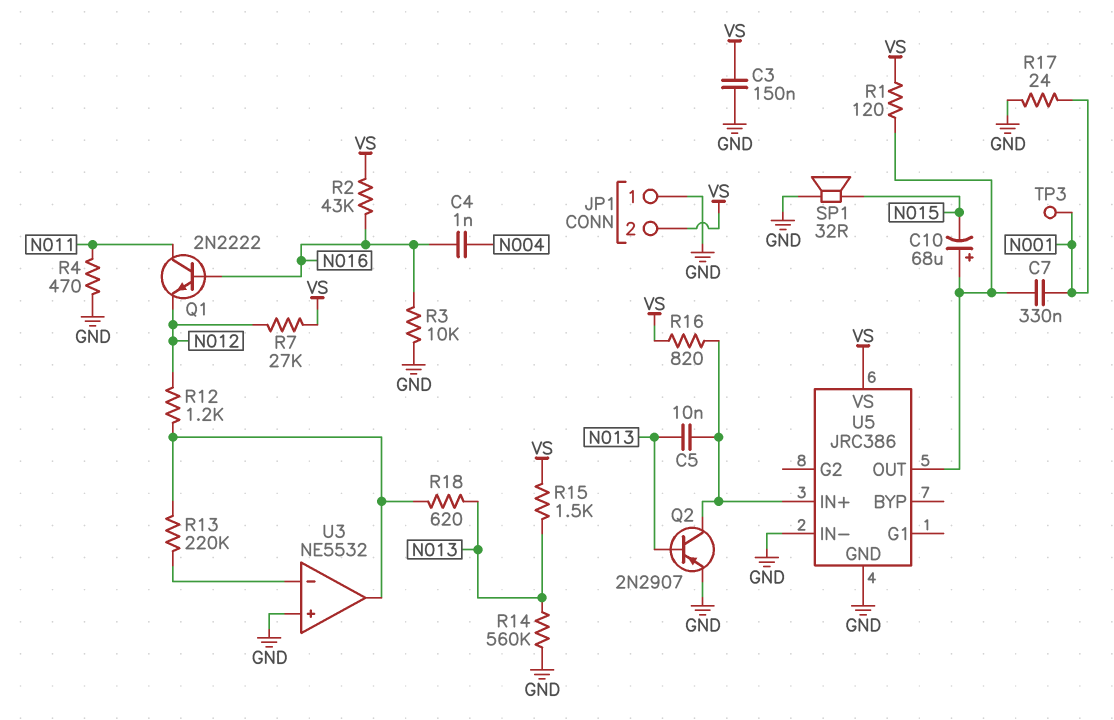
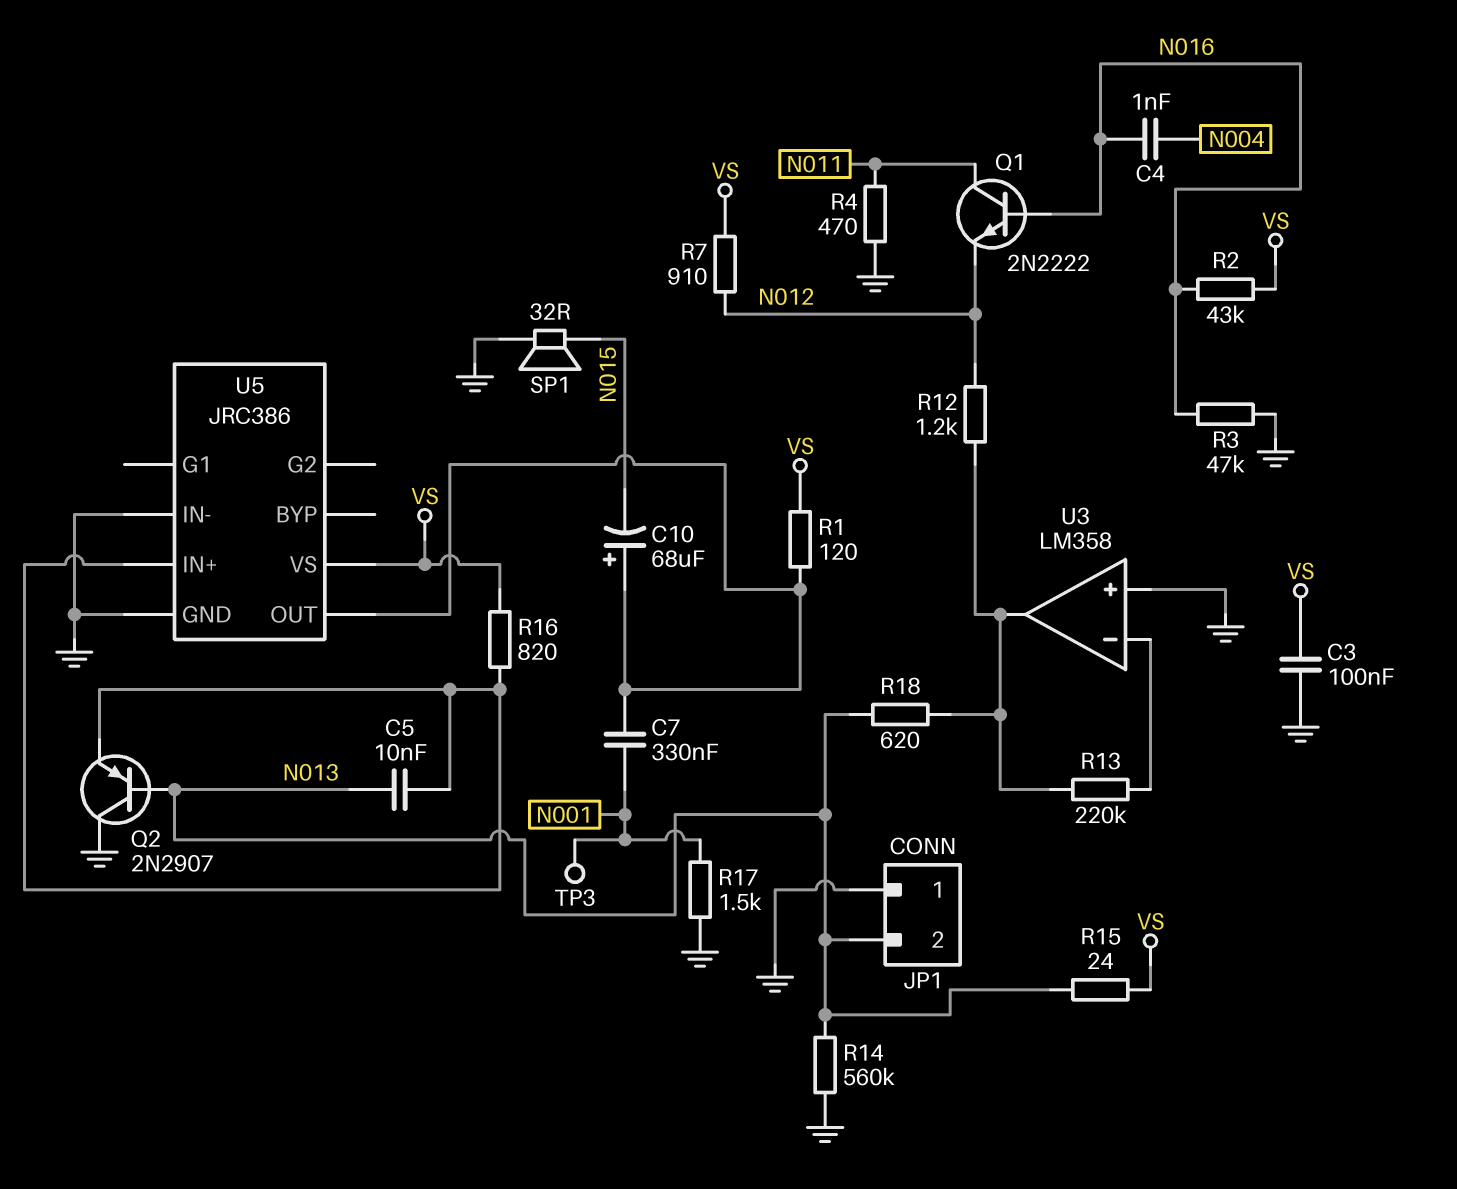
C3: 150nF (GND, VS) -> 100nF (GND, VS)
JP1 pin 2: VS -> N013
Q2: PNP 2N2907 (B N013, C U5/IN+, E GND) -> PNP 2N2907 (B N013, C GND, E U5/IN+)
R3: 10k (GND, N016) -> 47k (GND, N016)
R7: 27k (N012, VS) -> 910 (N012, VS)
R15: 1.5k (N013, VS) -> 24 (N013, VS)
R17: 24 (GND, N001) -> 1.5k (GND, N001)
U3: NE5532 -> LM358

